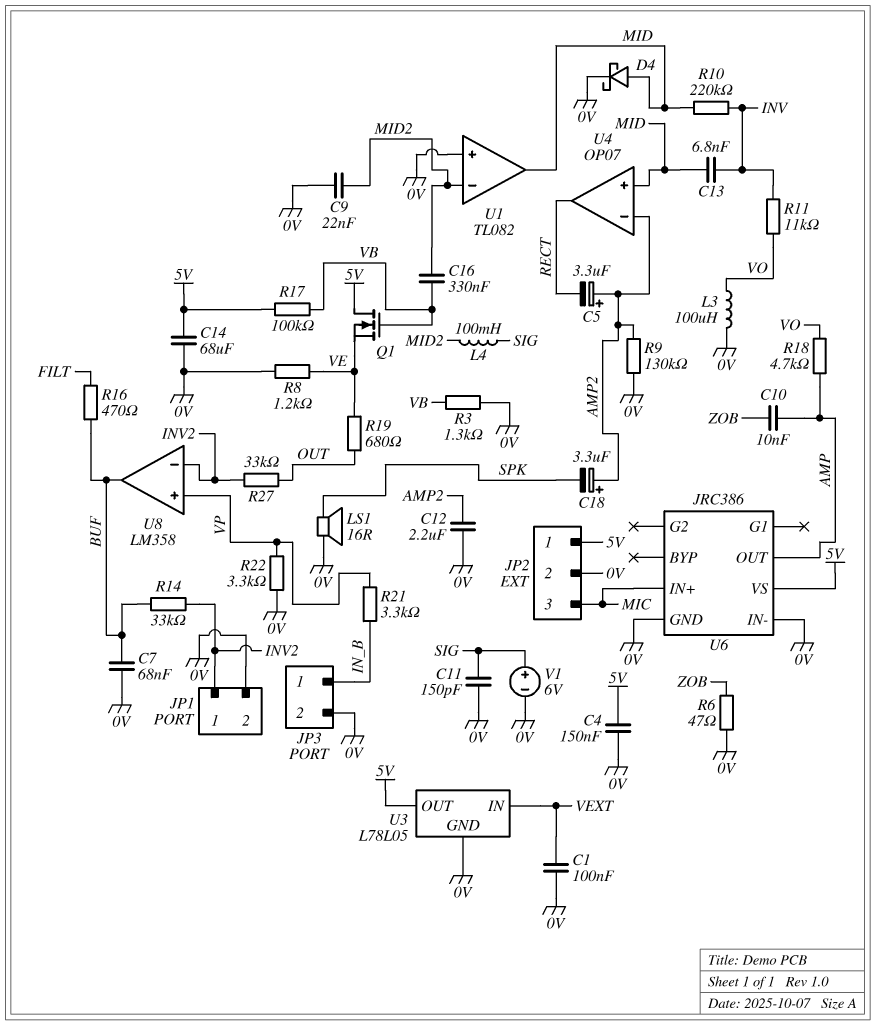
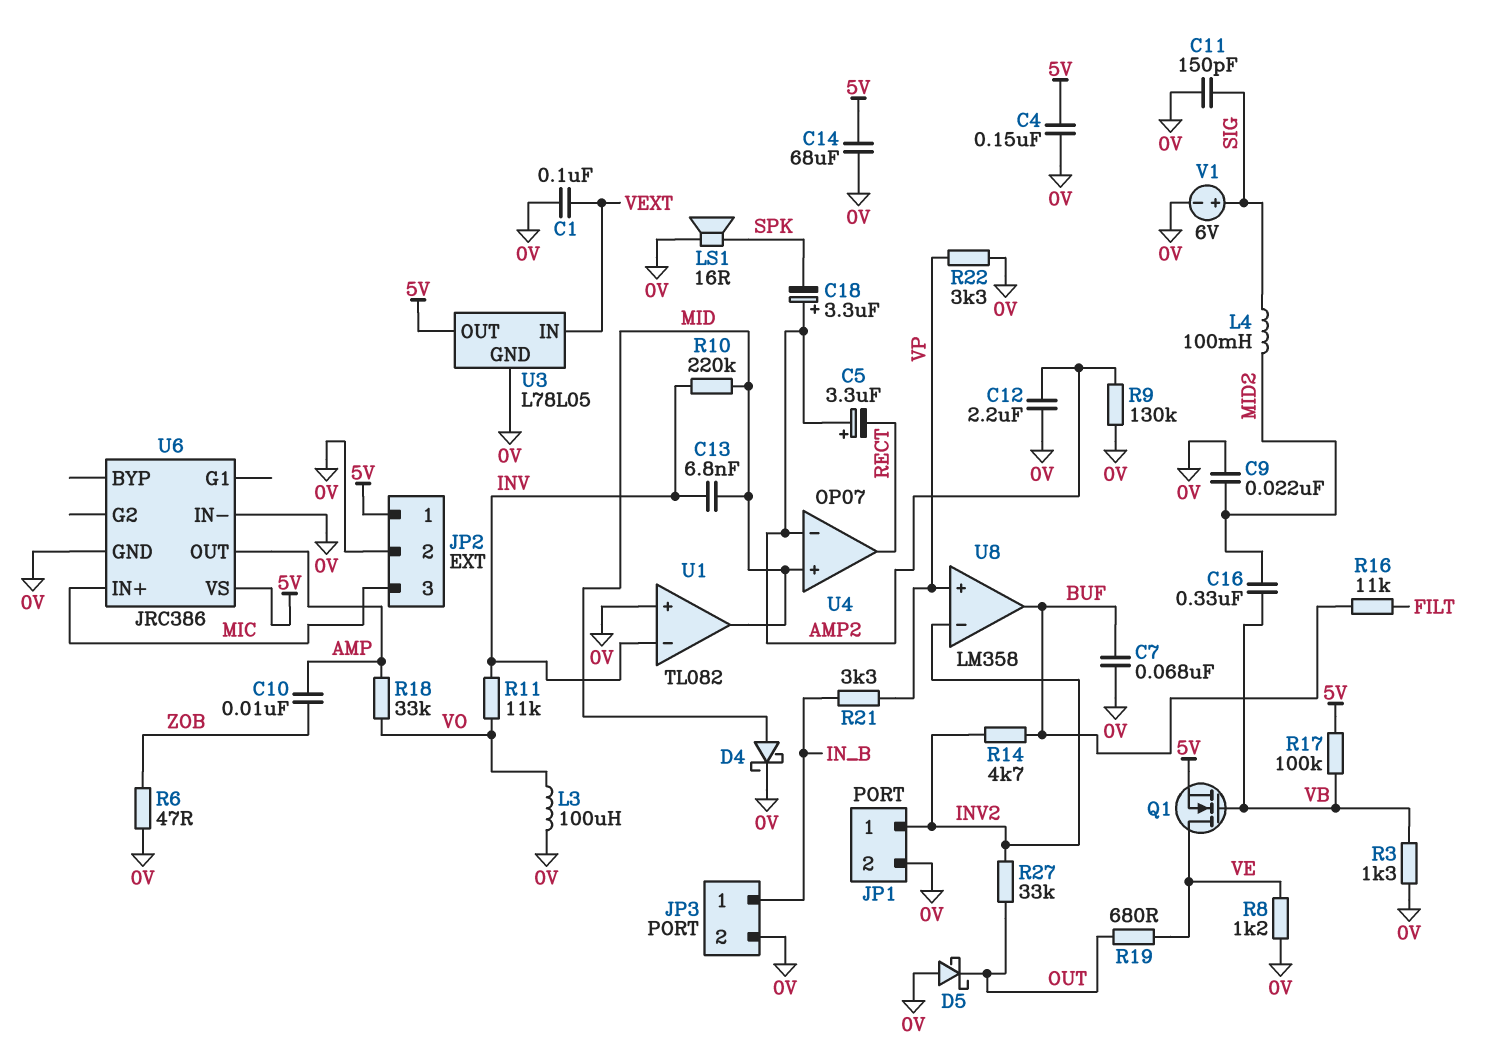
D5: none -> schottky (A 0V, K OUT)
Q1: NMOS (G VB, D 5V, S VE) -> NMOS (G VB, D VE, S 5V)
R14: 33k (BUF, INV2) -> 4.7k (BUF, INV2)
R16: 470 (BUF, FILT) -> 11k (BUF, FILT)
R18: 4.7k (AMP, VO) -> 33k (AMP, VO)
U1 pin in-: MID2 -> INV

